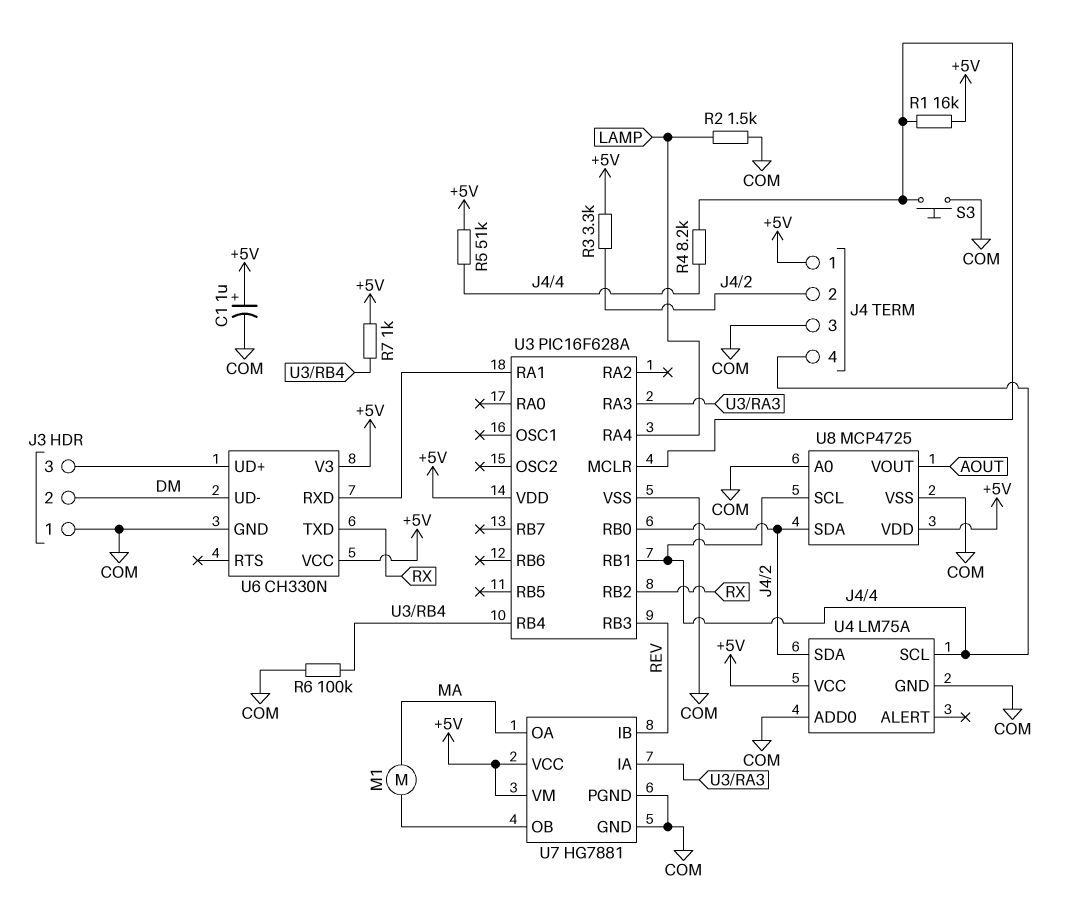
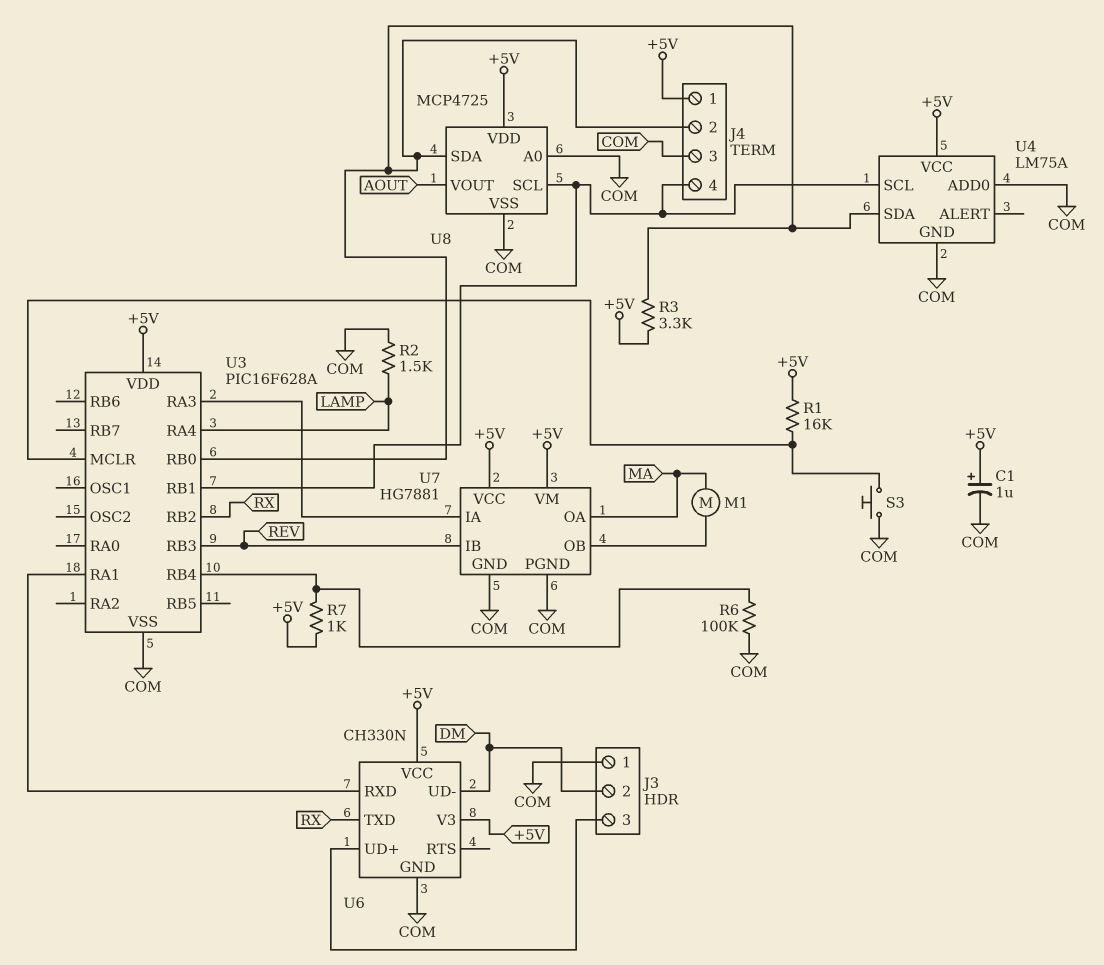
R4: 8.2k (J4/4, U3/MCLR) -> none
R5: 51k (+5V, J4/4) -> none

